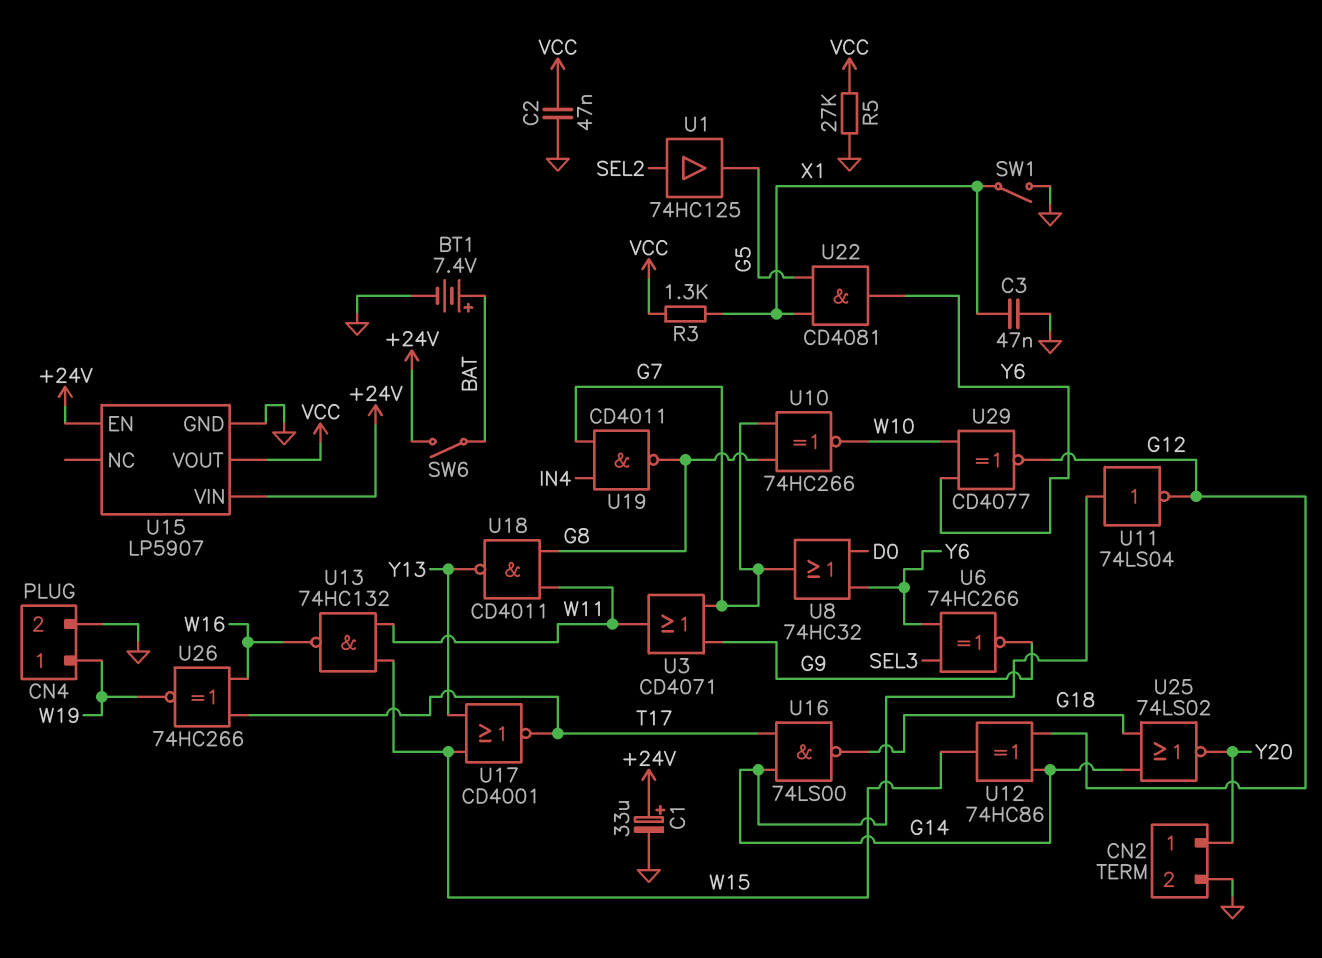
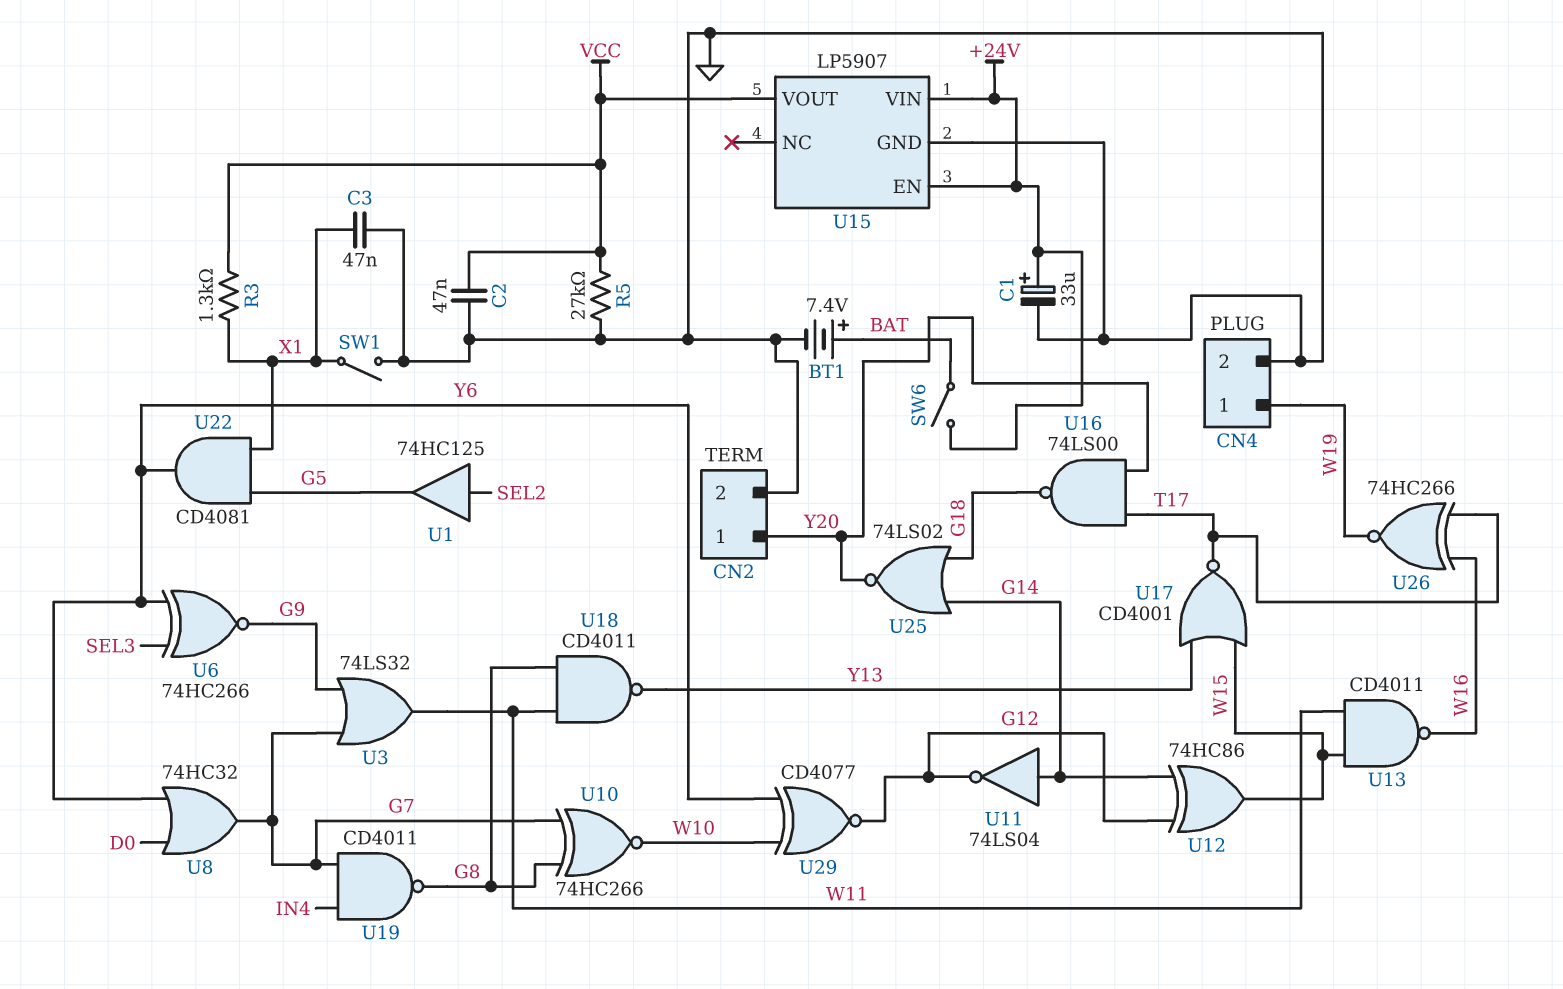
U3: OR CD4071 (in G7, in G9, out W11) -> OR 74LS32 (in G7, in G9, out W11)
U13: NAND 74HC132 (in W11, in W15, out W16) -> NAND CD4011 (in W11, in W15, out W16)
U16: NAND 74LS00 (in G14, in T17, out G18) -> NAND 74LS00 (in T17, in Y20, out G18)

